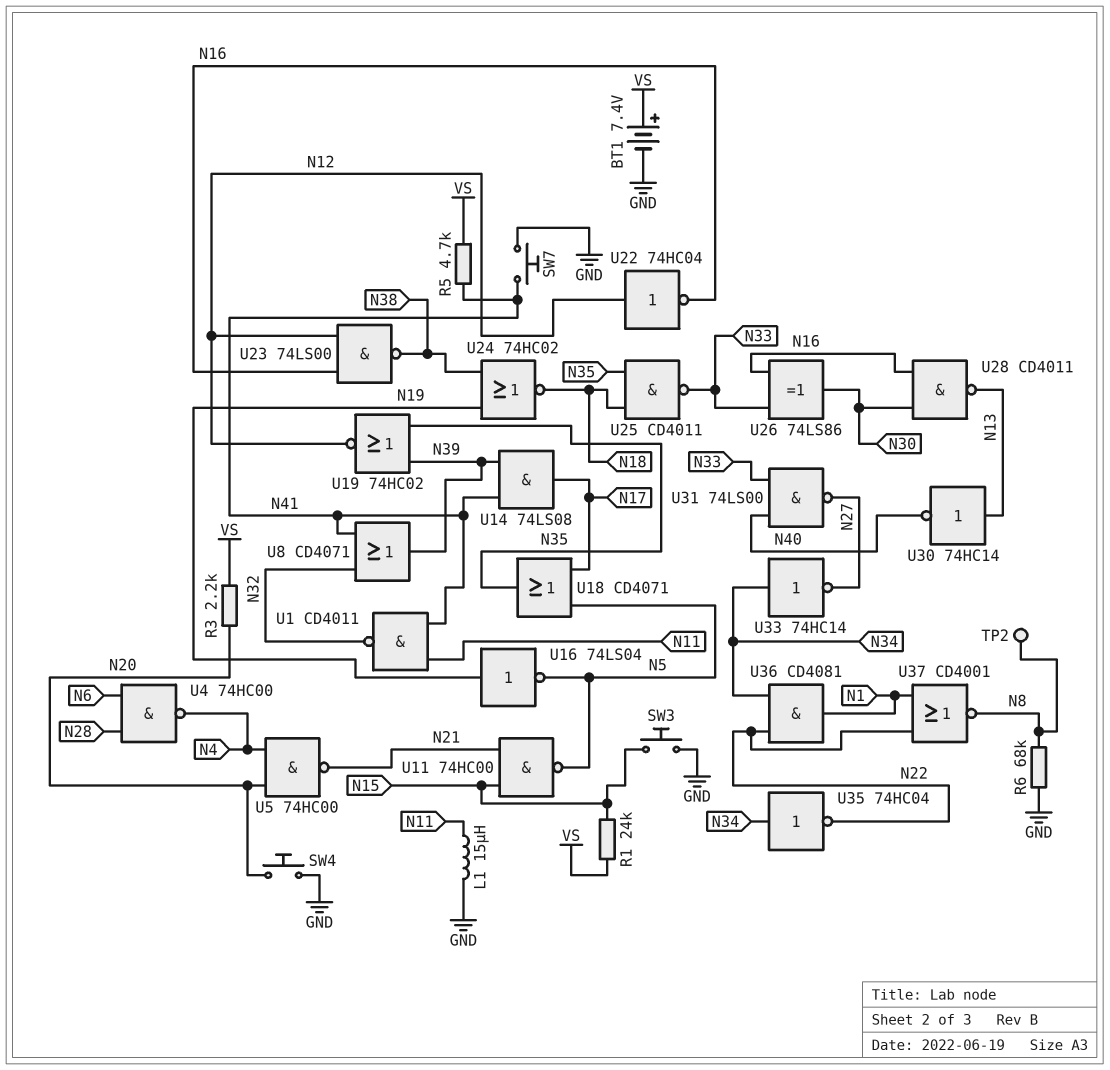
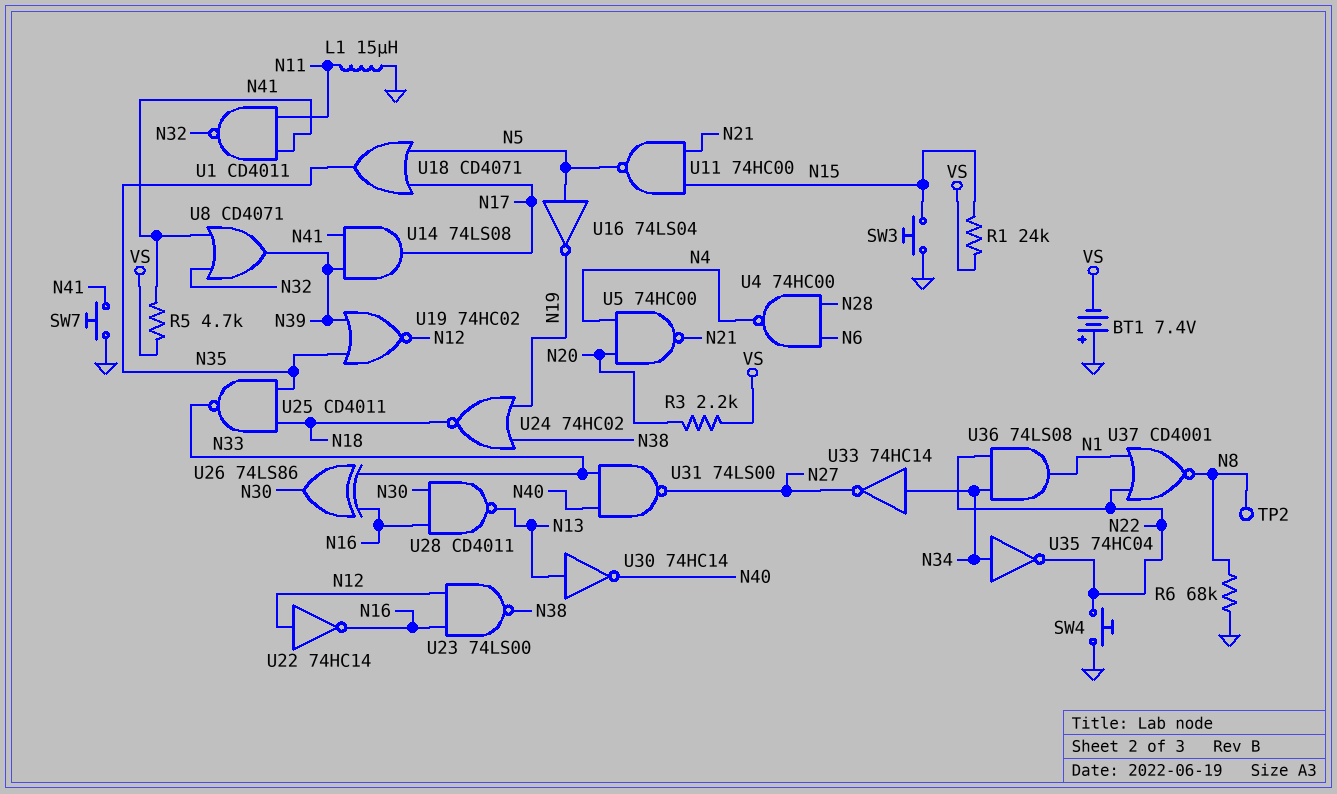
BT1: 7.4V (plus VS, minus GND) -> 7.4V (plus GND, minus VS)
SW4: button (GND, N20) -> button (GND, N22)
U16: NOT 74LS04 (in N19, out N5) -> NOT 74LS04 (in N5, out N19)
U22: NOT 74HC04 (in N12, out N16) -> NOT 74HC14 (in N12, out N16)
U36: AND CD4081 (in N22, in N34, out N1) -> AND 74LS08 (in N22, in N34, out N1)

